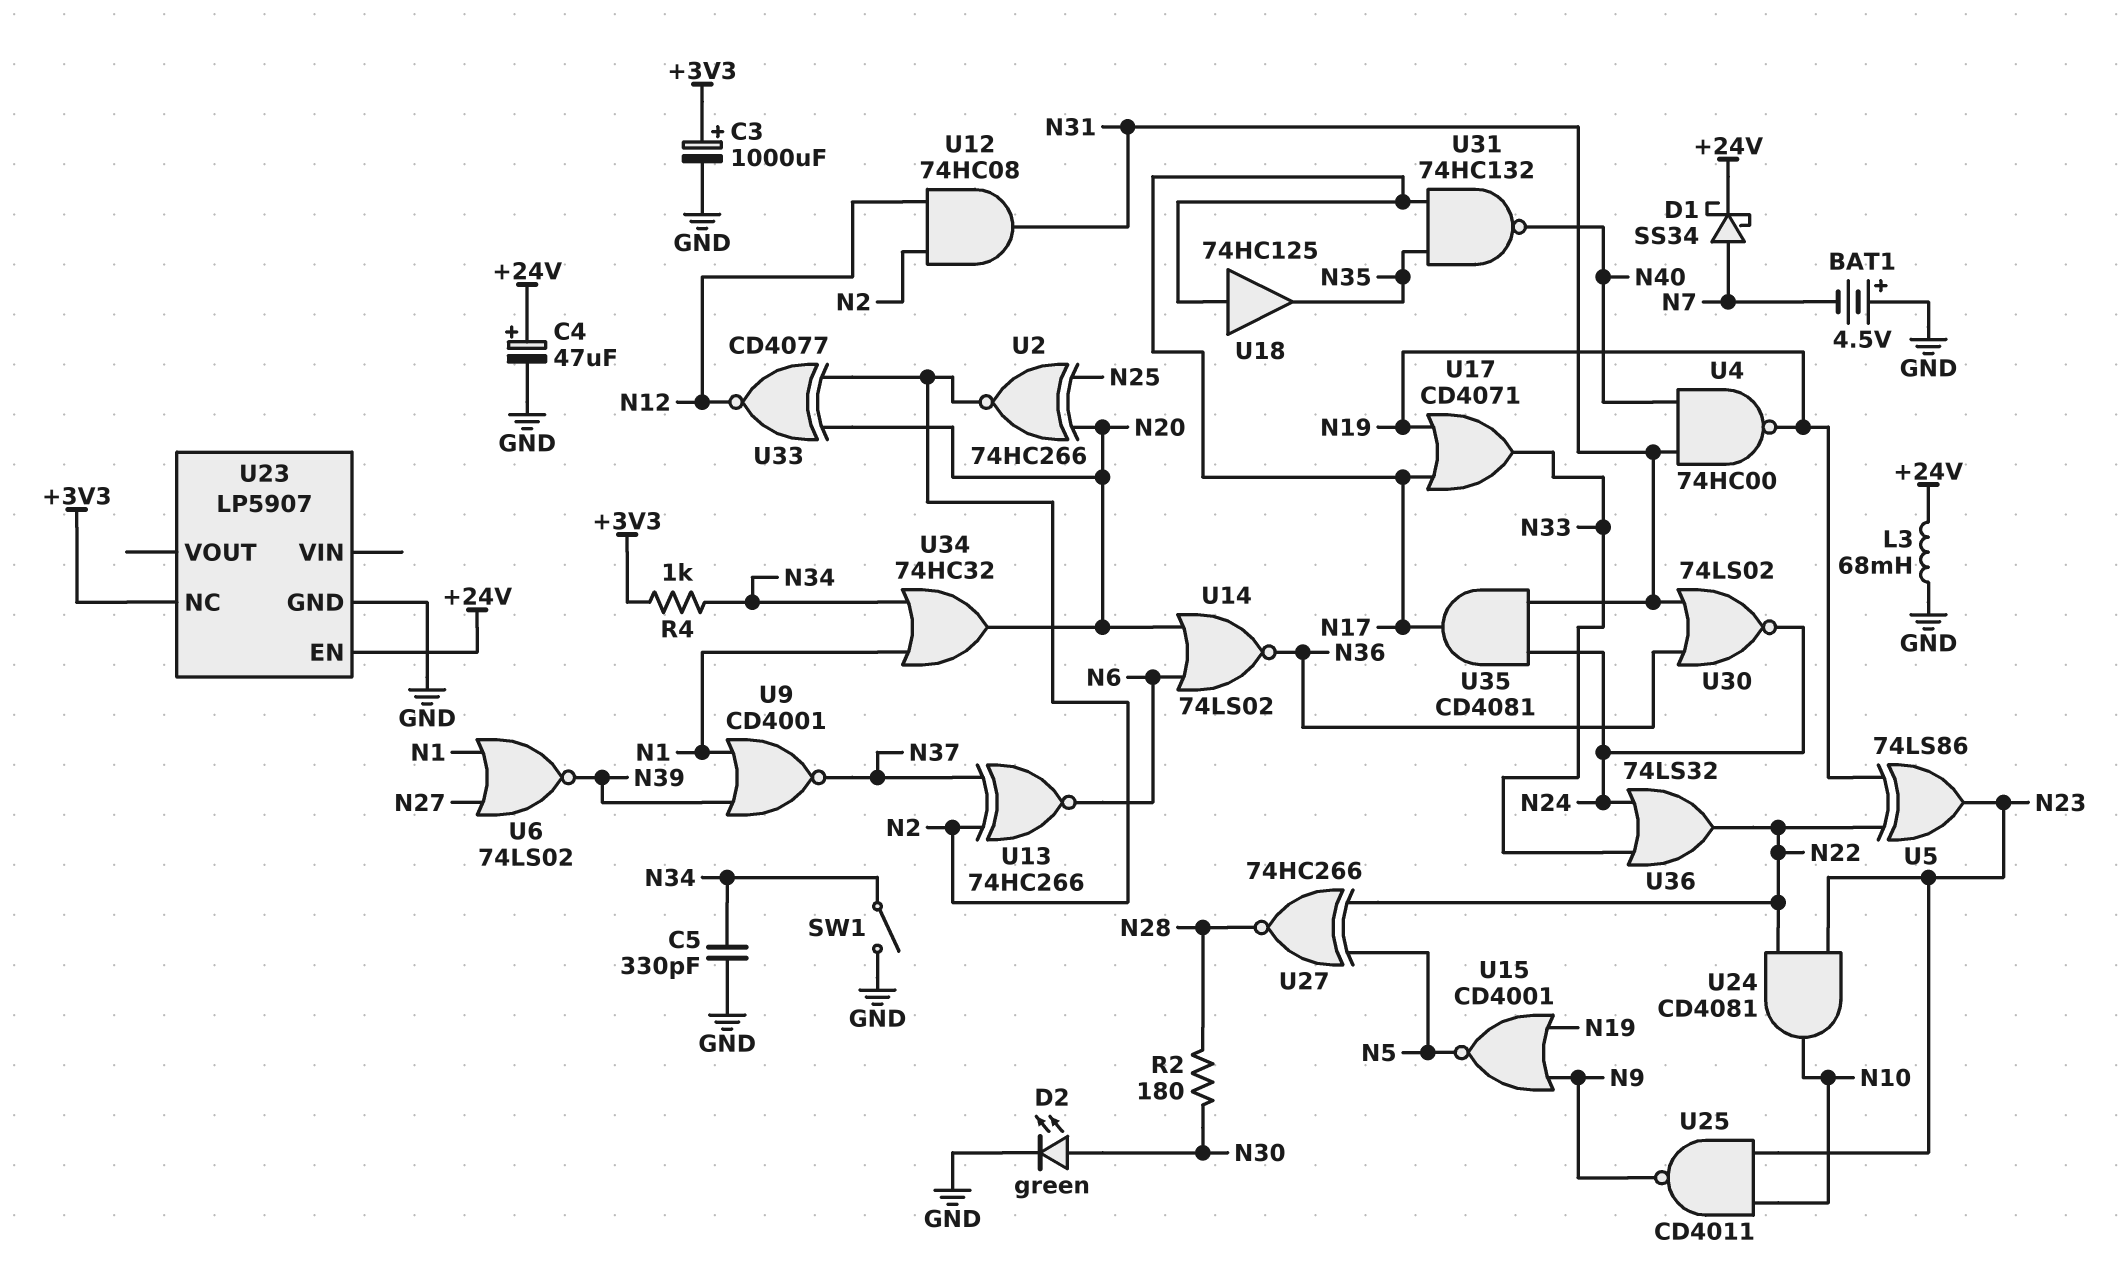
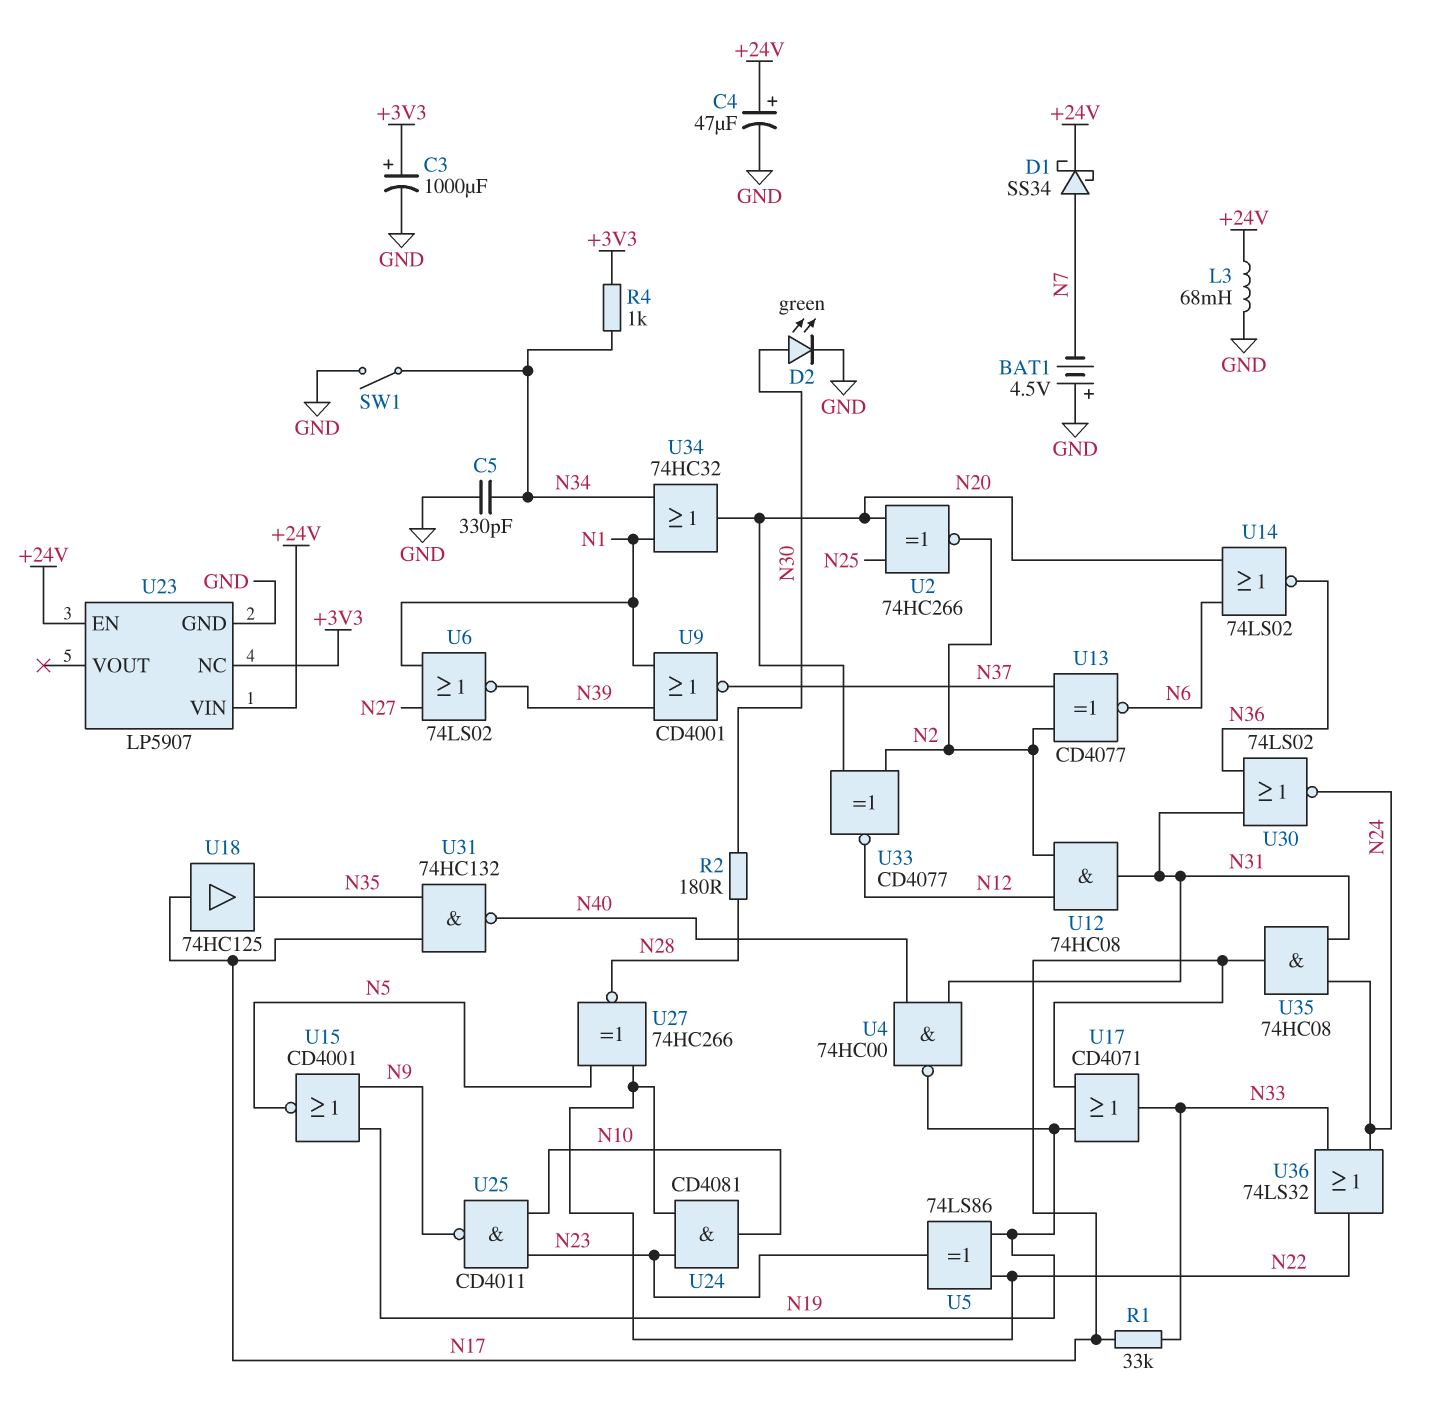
R1: none -> 33k (N17, N33)
U13: XNOR 74HC266 (in N2, in N37, out N6) -> XNOR CD4077 (in N2, in N37, out N6)
U23 pin VIN: none -> +24V
U35: AND CD4081 (in N24, in N31, out N17) -> AND 74HC08 (in N24, in N31, out N17)

